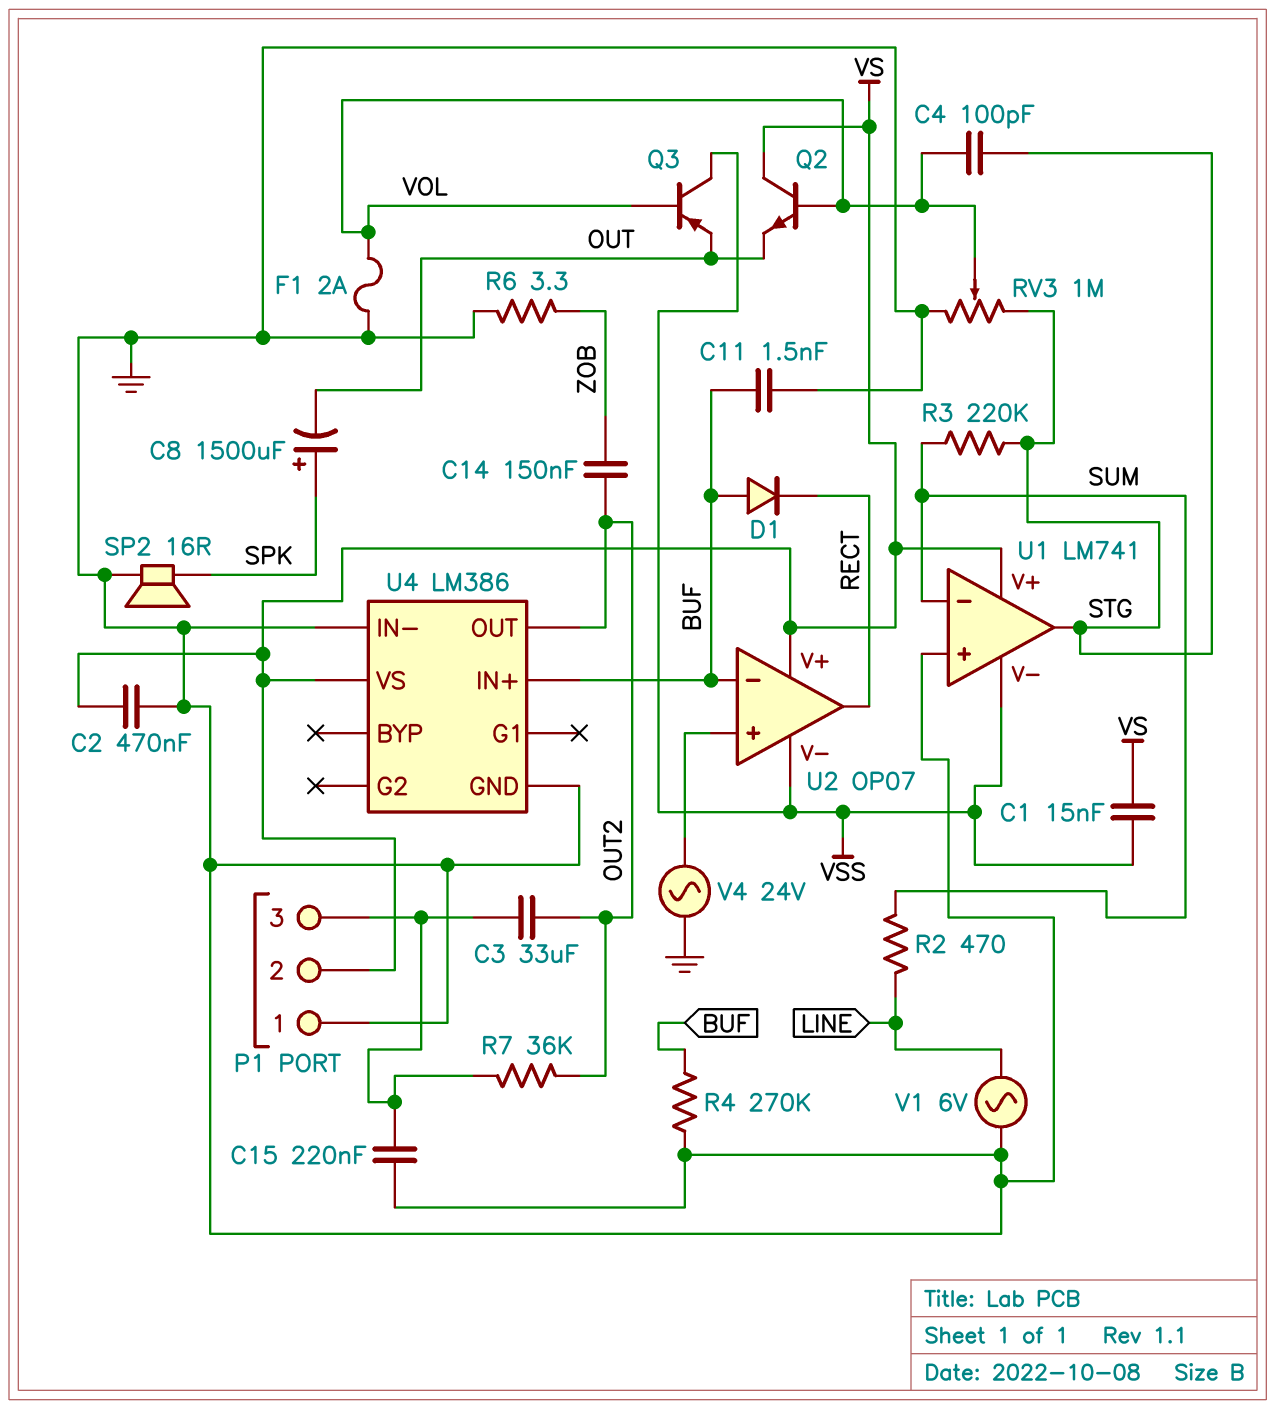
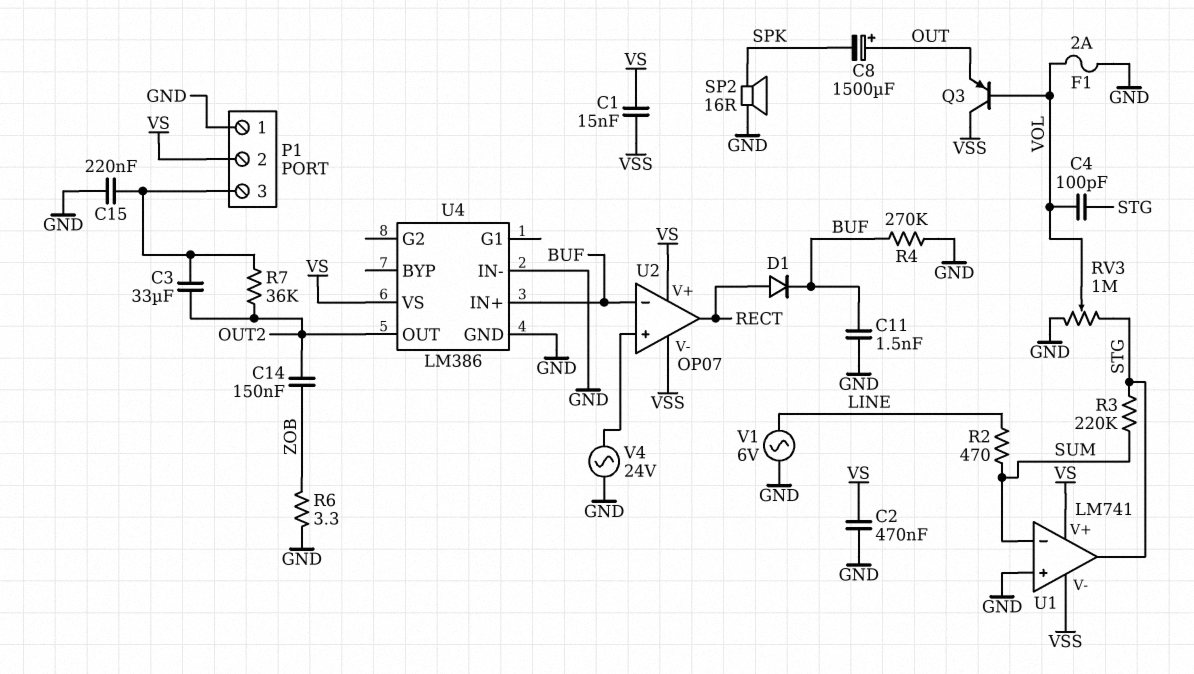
C8: 1500uF (plus SPK, minus OUT) -> 1500uF (plus OUT, minus SPK)
D1: diode (A BUF, K RECT) -> diode (A RECT, K BUF)
Q2: NPN (B VOL, C VS, E OUT) -> none

